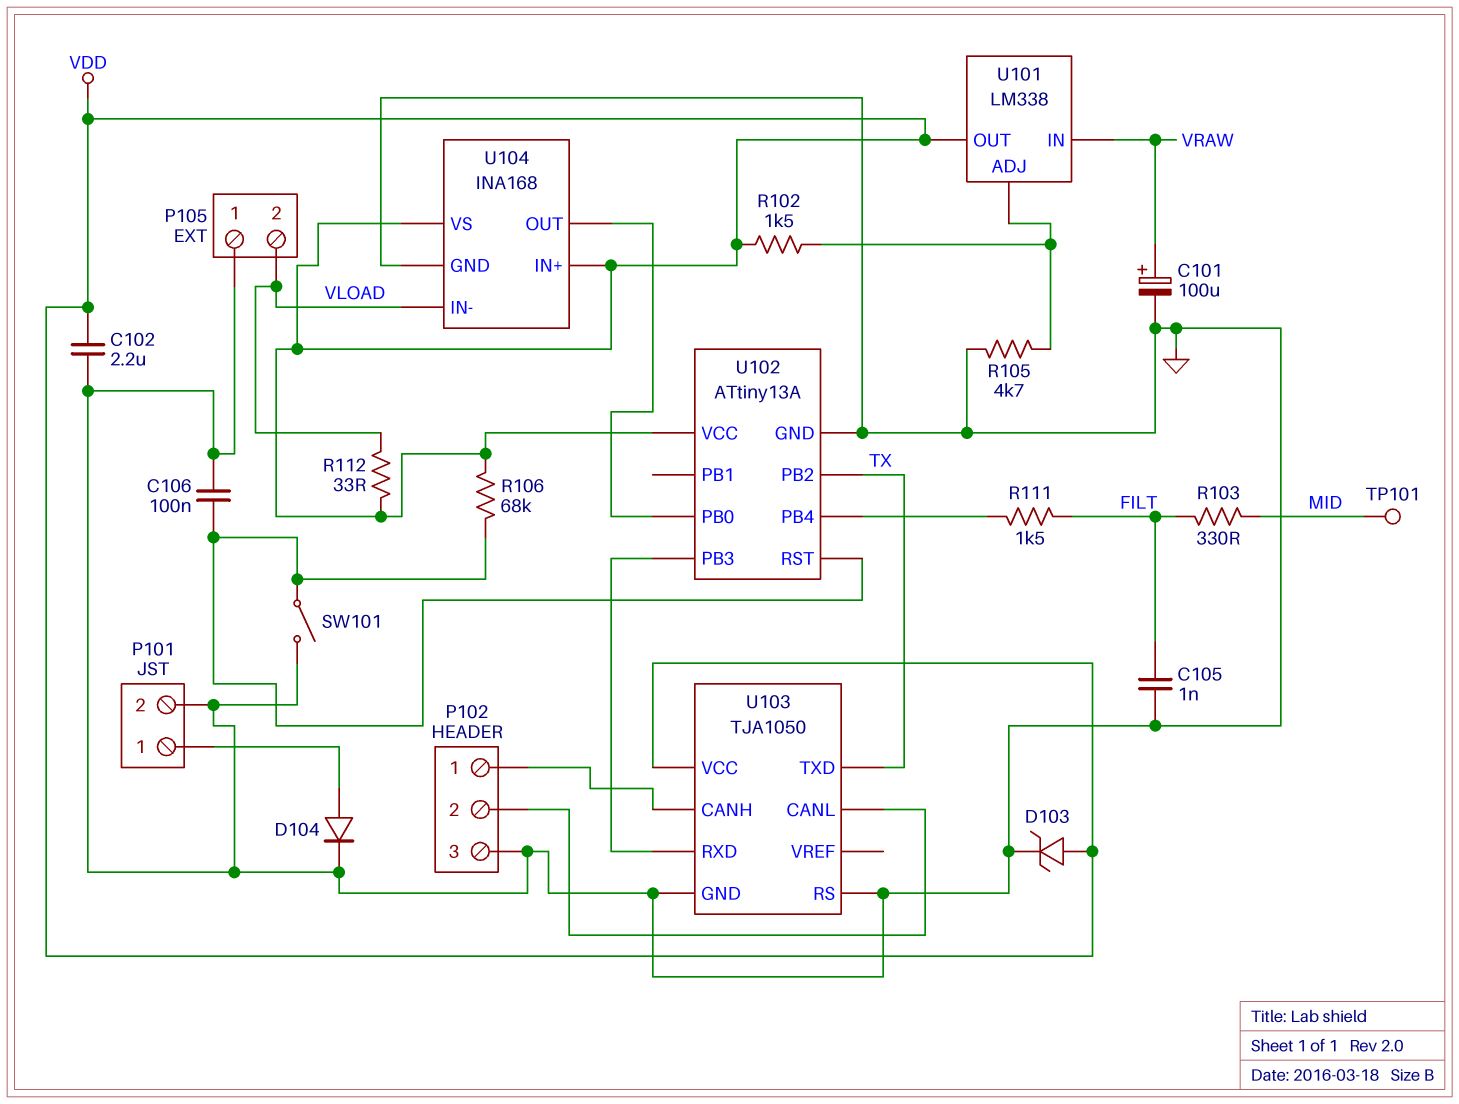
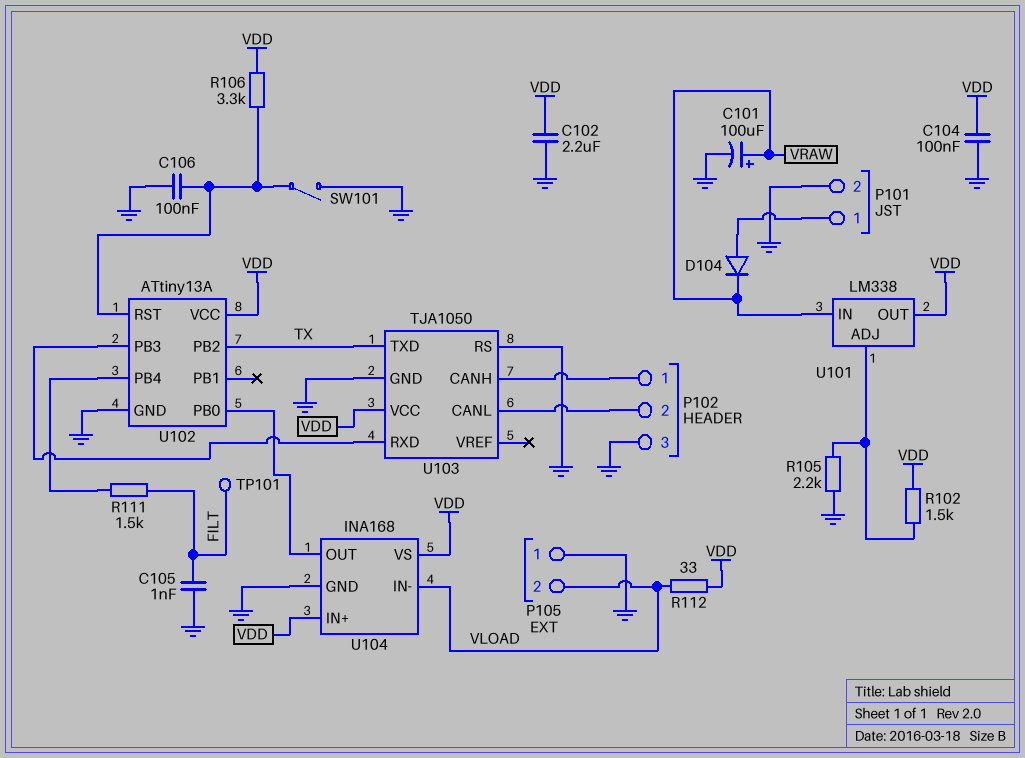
C104: none -> 100nF (GND, VDD)
D103: zener (A VDD, K GND) -> none
D104: diode (A P101/1, K GND) -> diode (A P101/1, K VRAW)
R103: 330 (FILT, MID) -> none
R105: 4.7k (GND, U101/ADJ) -> 2.2k (GND, U101/ADJ)
R106: 68k (U102/RST, VDD) -> 3.3k (U102/RST, VDD)
TP101: test point (MID) -> test point (FILT)

